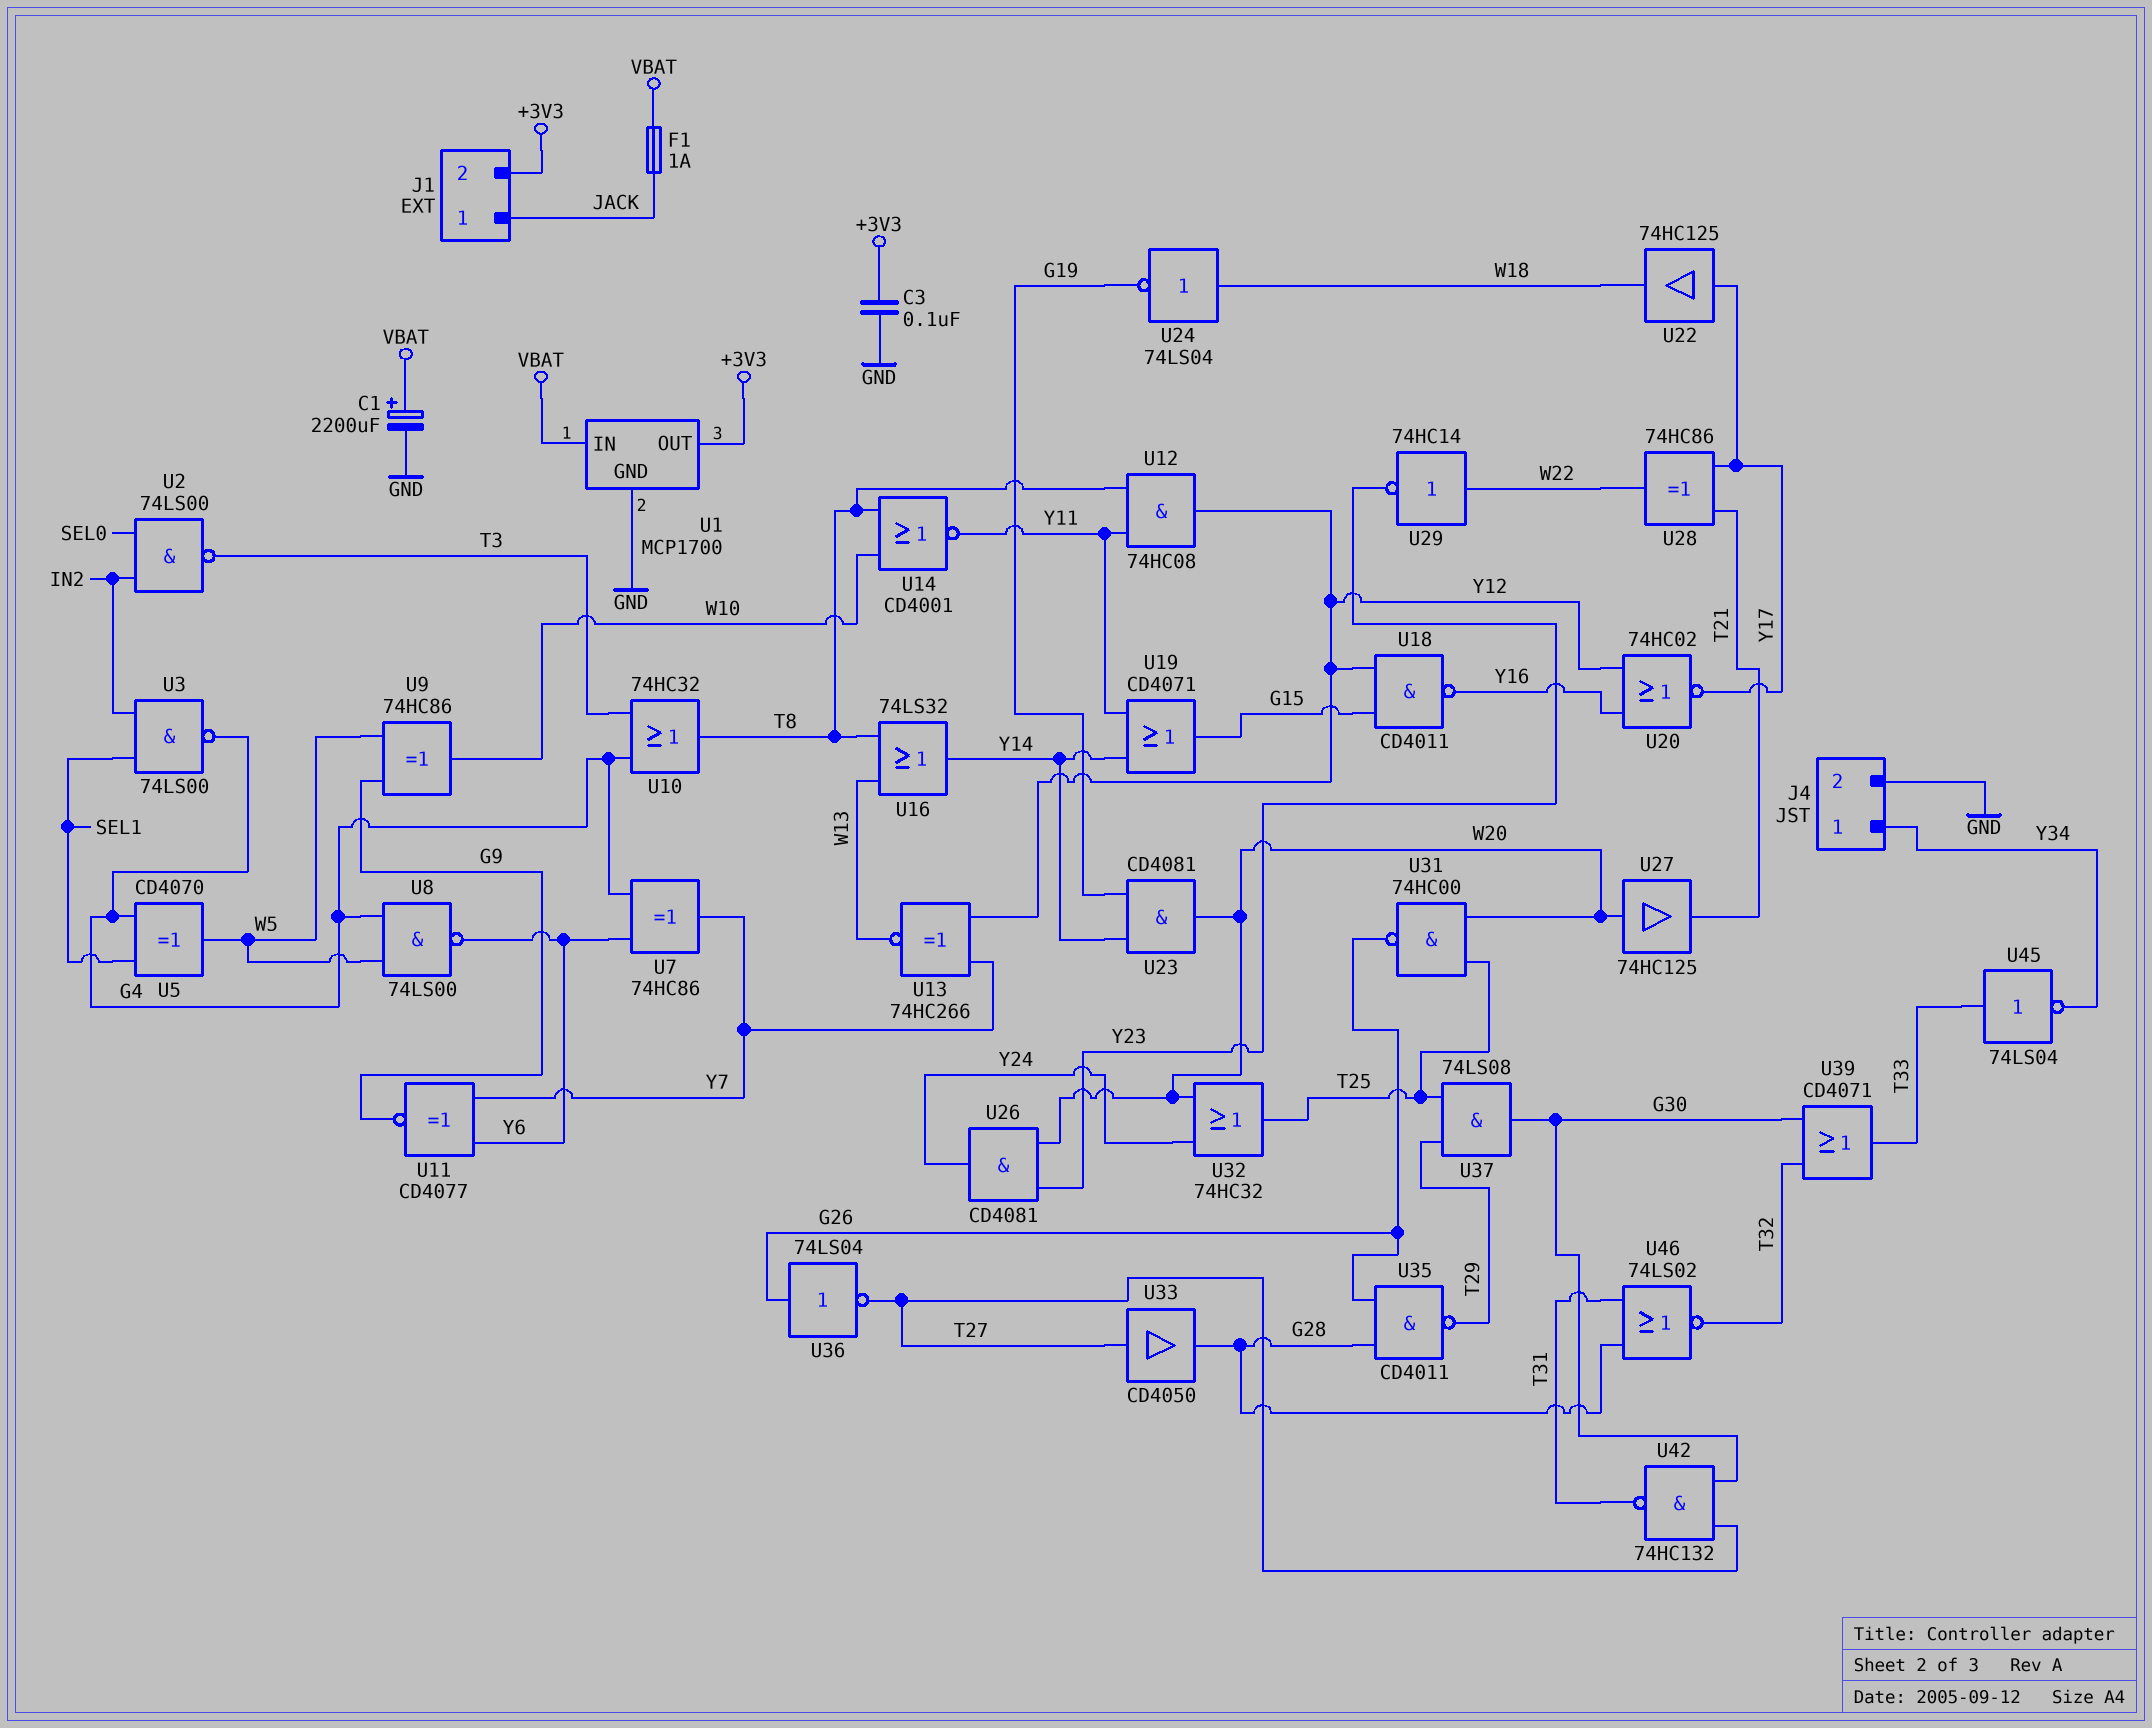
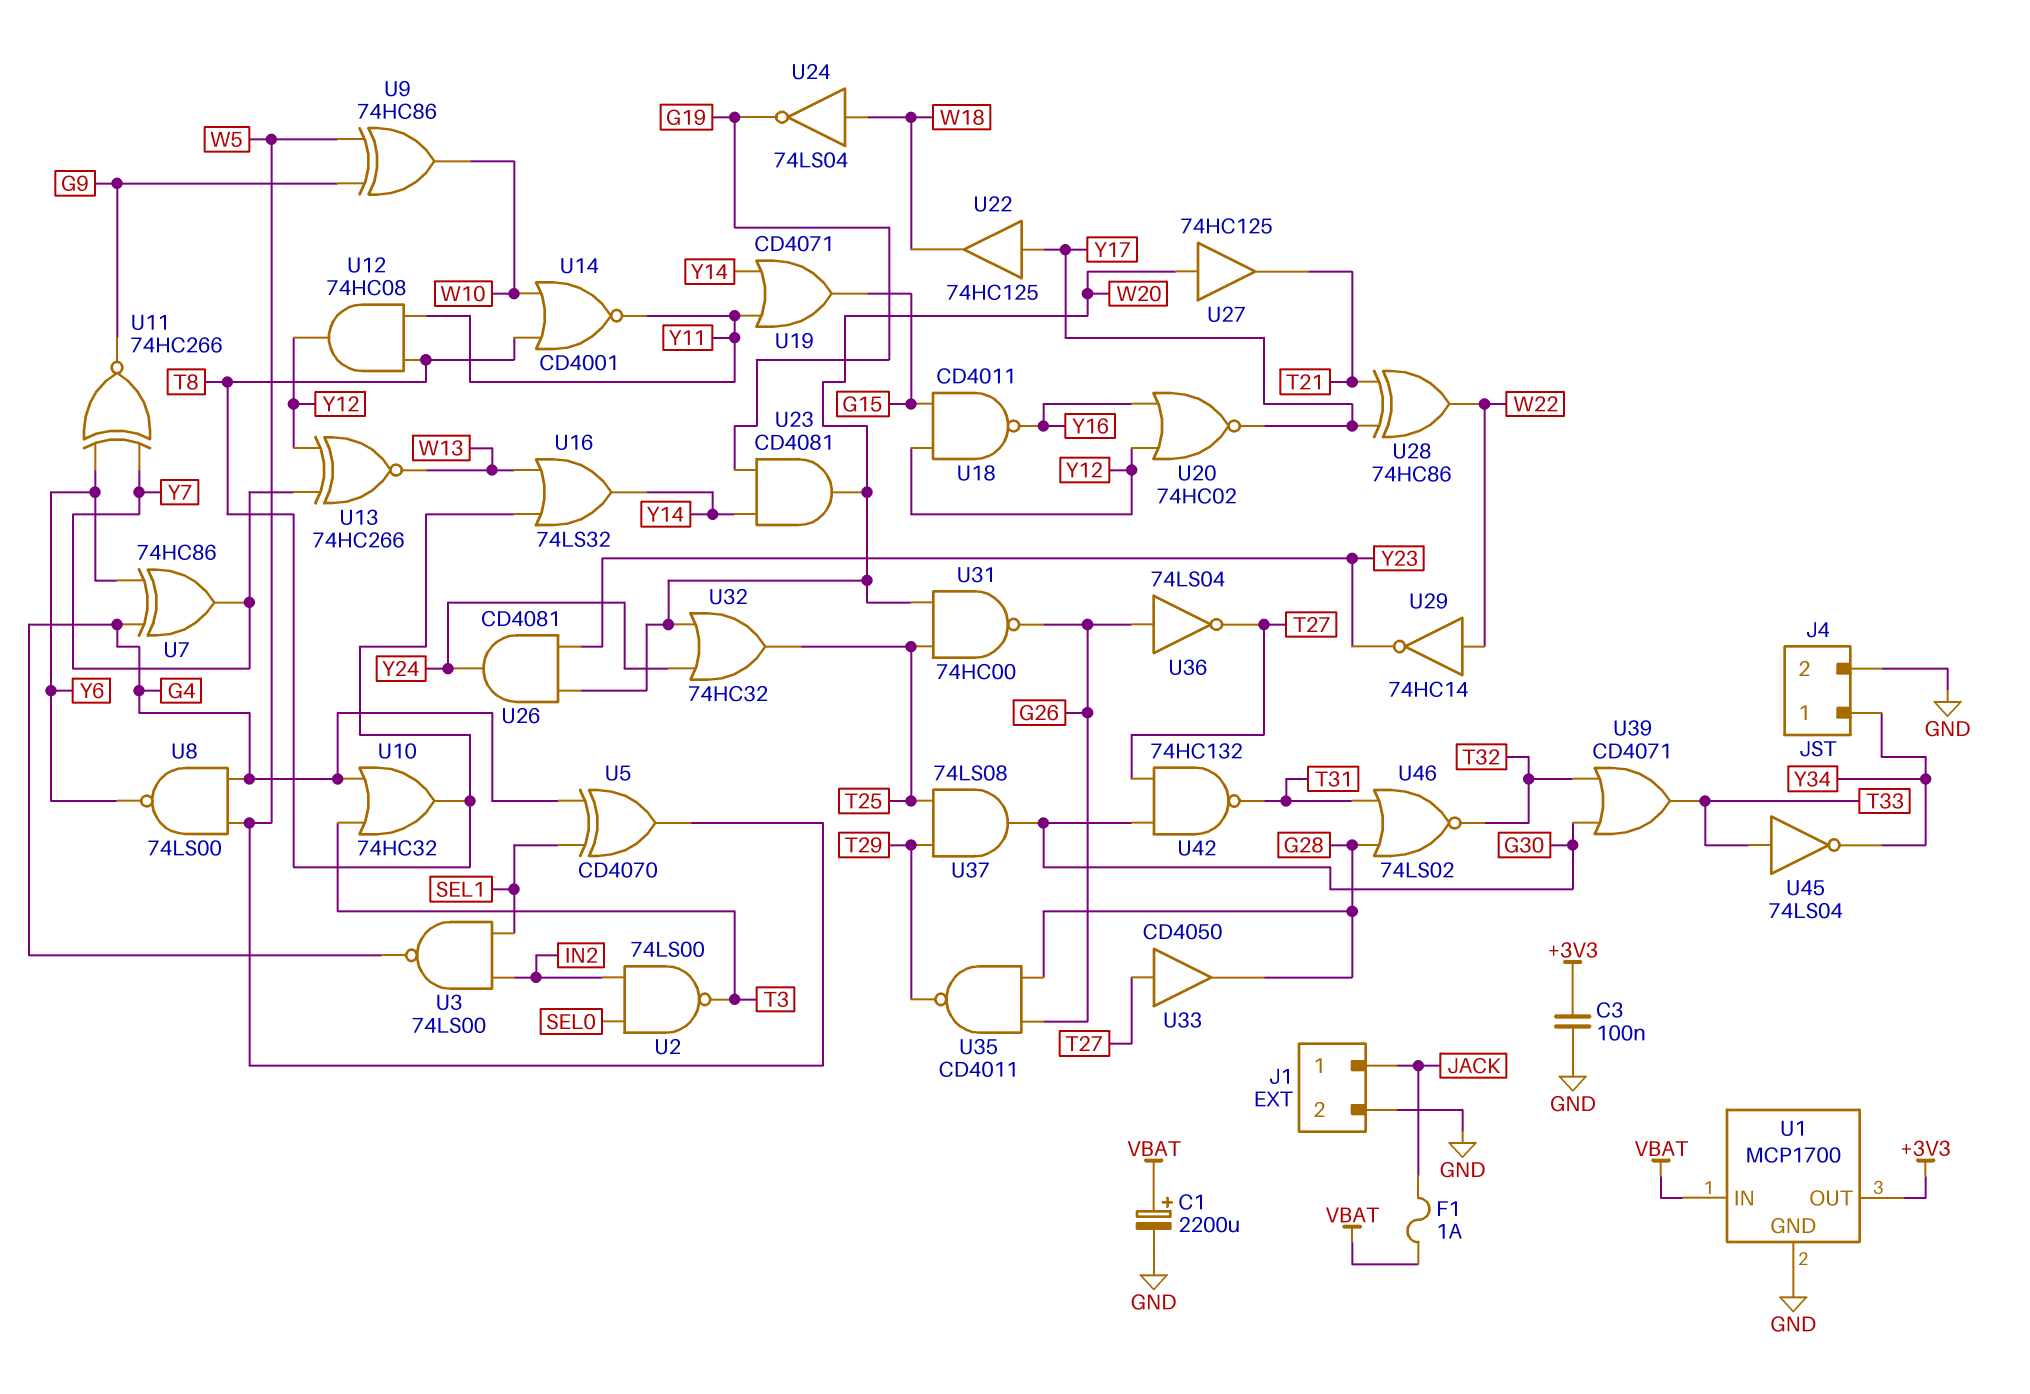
J1 pin 2: +3V3 -> GND
U11: XNOR CD4077 (in Y6, in Y7, out G9) -> XNOR 74HC266 (in Y6, in Y7, out G9)

